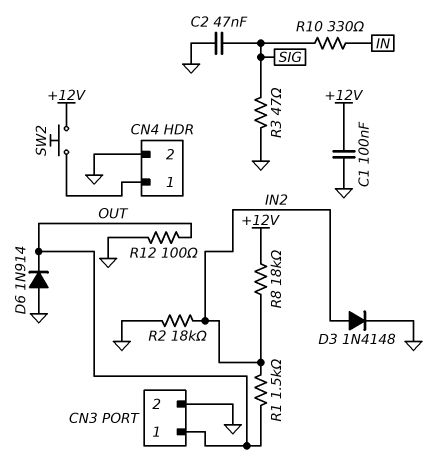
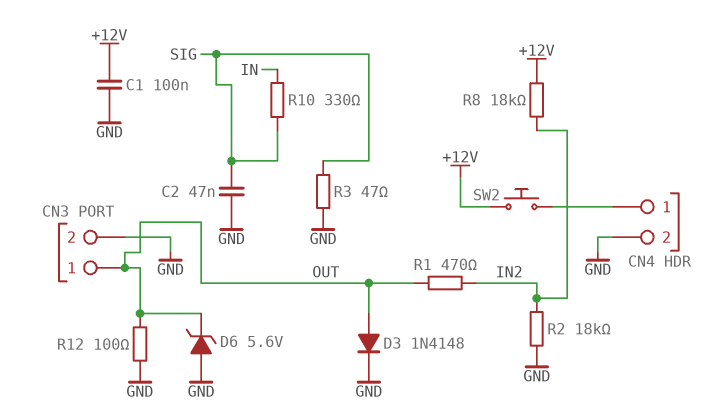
D3: diode 1N4148 (A IN2, K GND) -> diode 1N4148 (A OUT, K GND)
D6: diode 1N914 (A GND, K OUT) -> zener 5.6V (A GND, K OUT)
R1: 1.5k (IN2, OUT) -> 470 (IN2, OUT)

